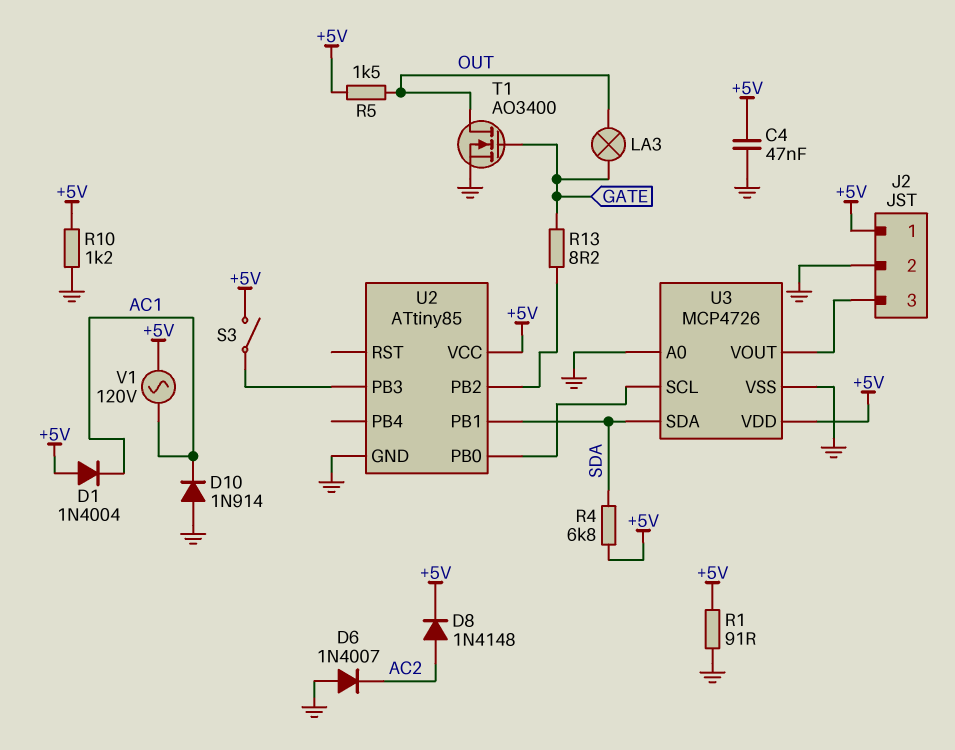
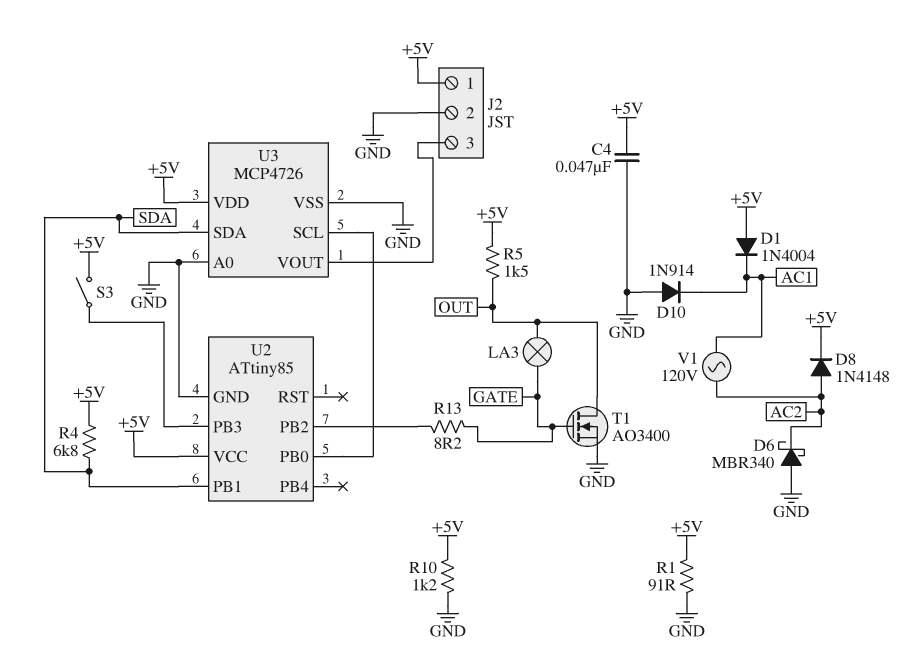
D6: diode 1N4007 (A GND, K AC2) -> schottky MBR340 (A GND, K AC2)
V1: AC 120V (+5V, AC1) -> AC 120V (AC1, AC2)

